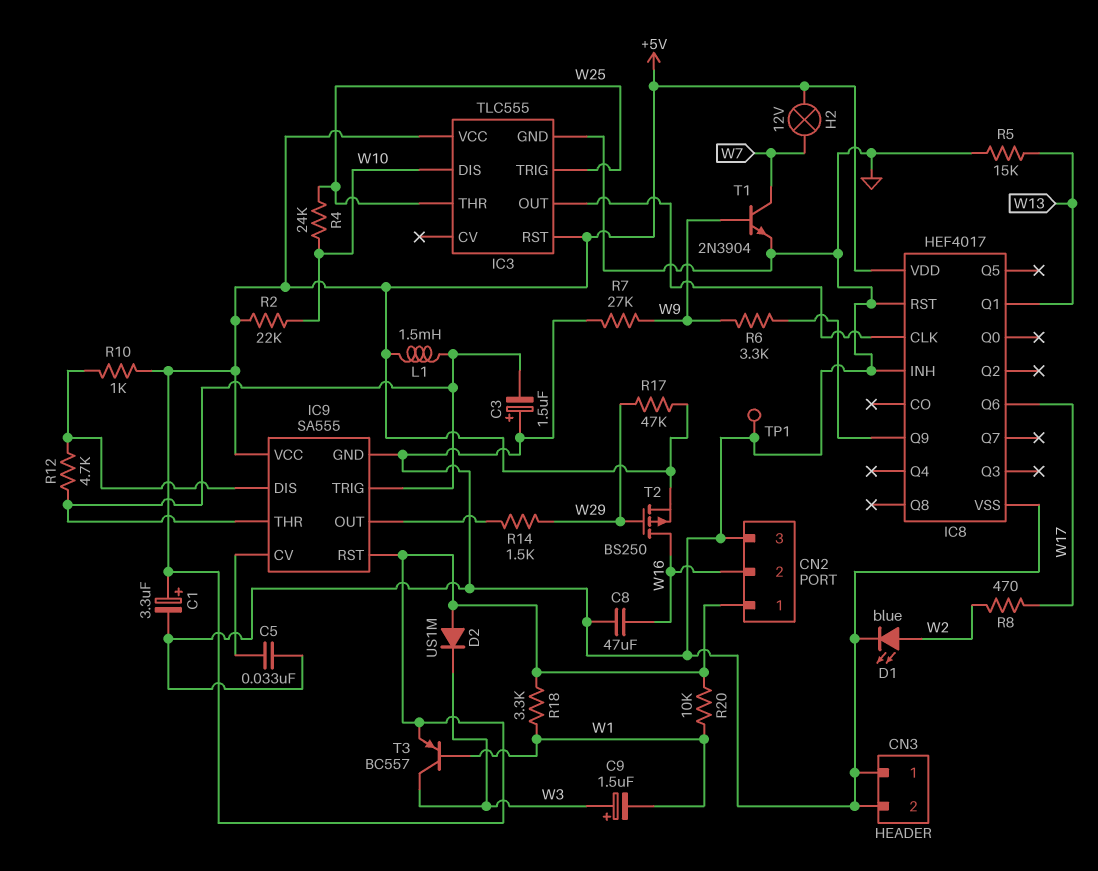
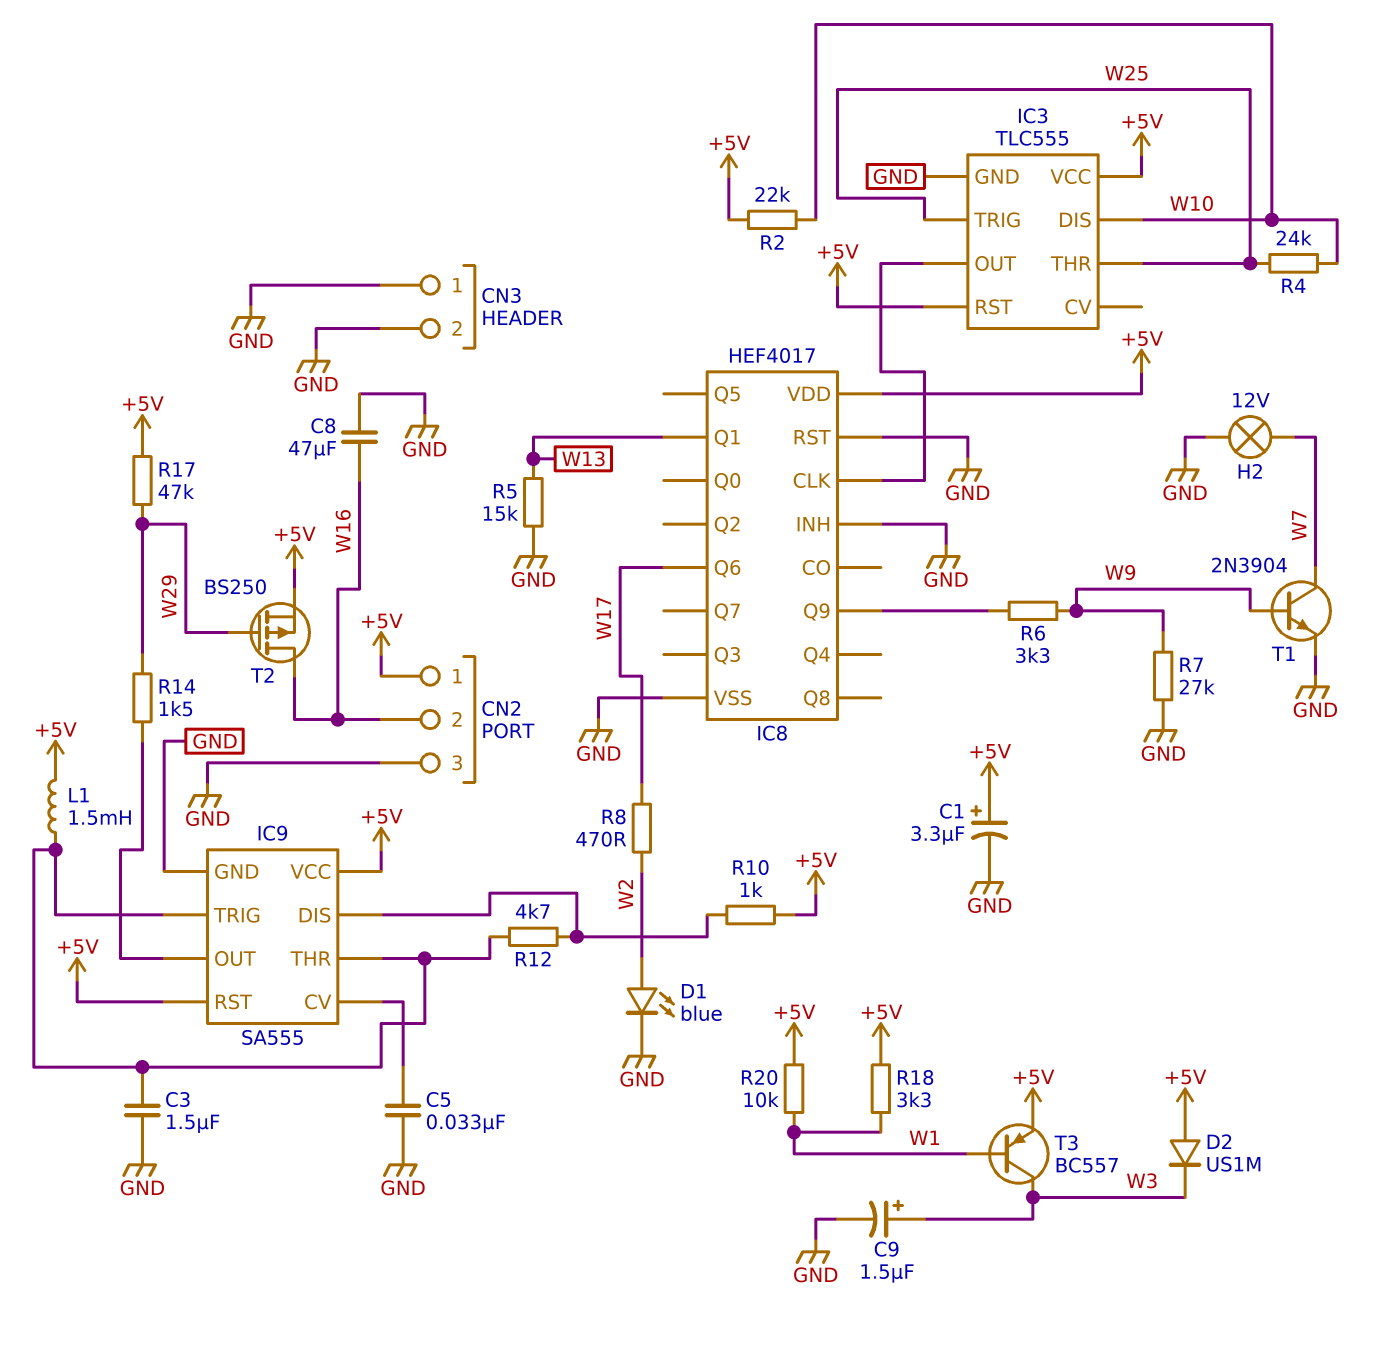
C3: 1.5uF (plus GND, minus IC9/THR) -> 1.5uF (GND, IC9/THR)
C9: 1.5uF (plus W3, minus W1) -> 1.5uF (plus W3, minus GND)
H2: lamp 12V (+5V, W7) -> lamp 12V (GND, W7)
TP1: test point (GND) -> none

